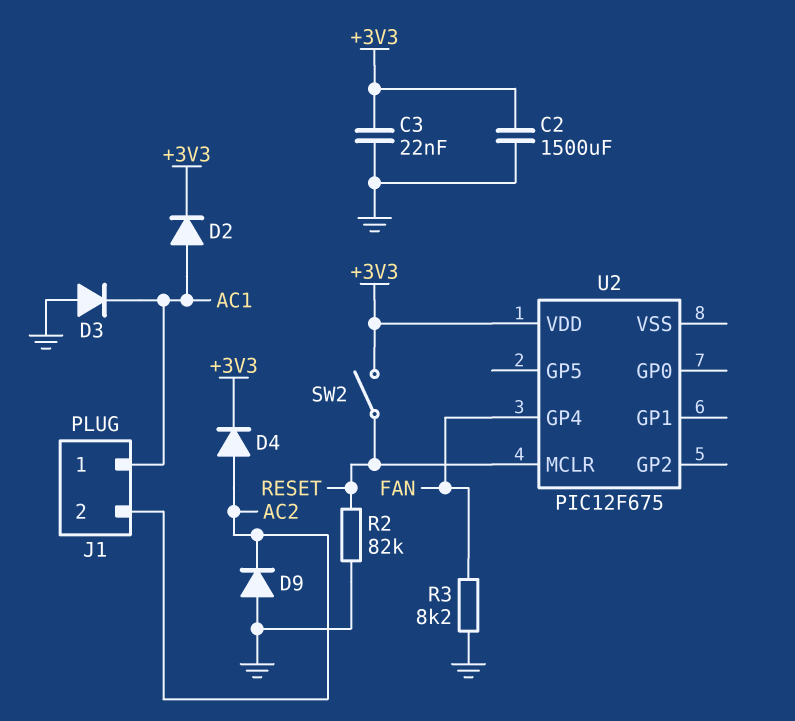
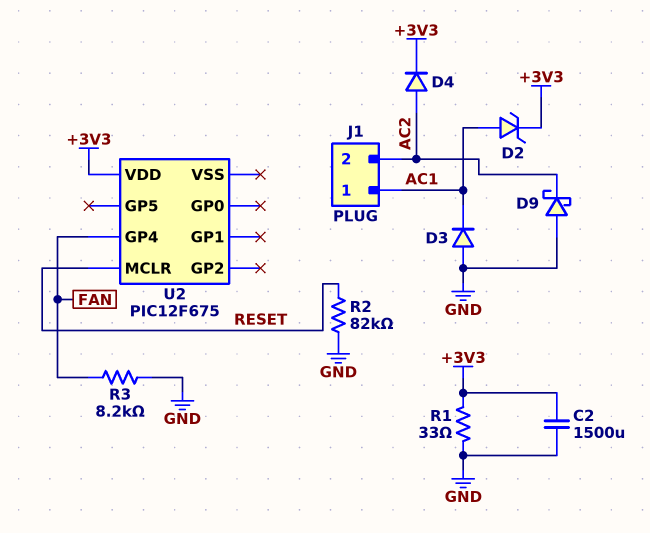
C3: 22nF (+3V3, GND) -> none
D2: diode (A AC1, K +3V3) -> zener (A AC1, K +3V3)
D9: diode (A GND, K AC2) -> schottky (A GND, K AC2)
R1: none -> 33 (+3V3, GND)
SW2: switch (+3V3, RESET) -> none

